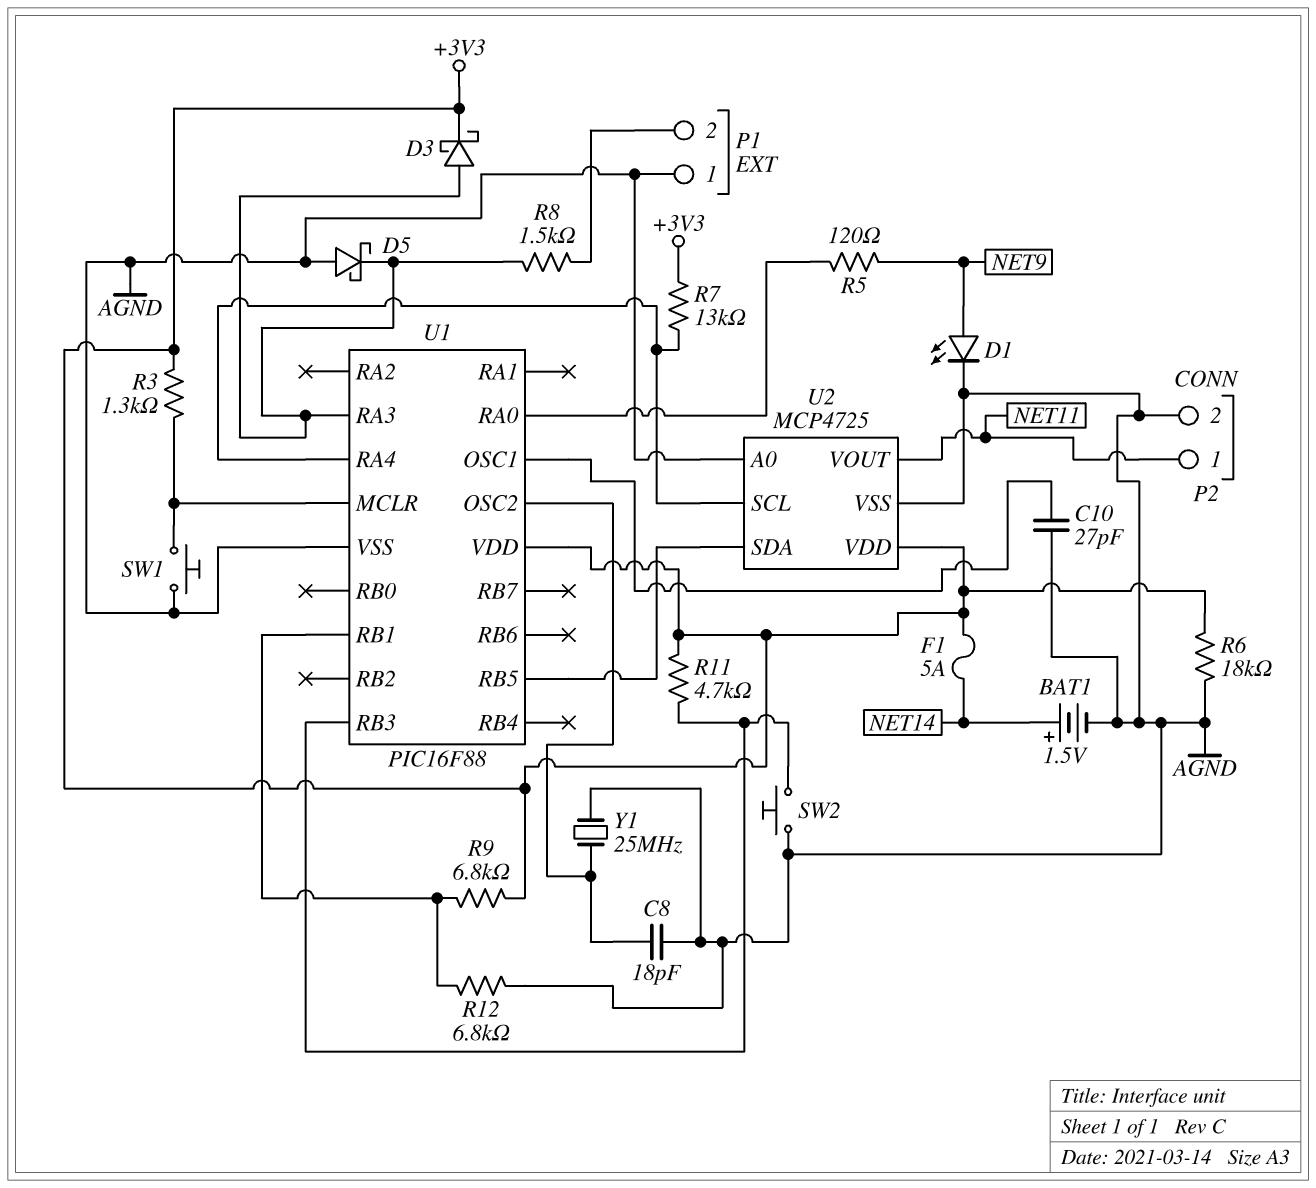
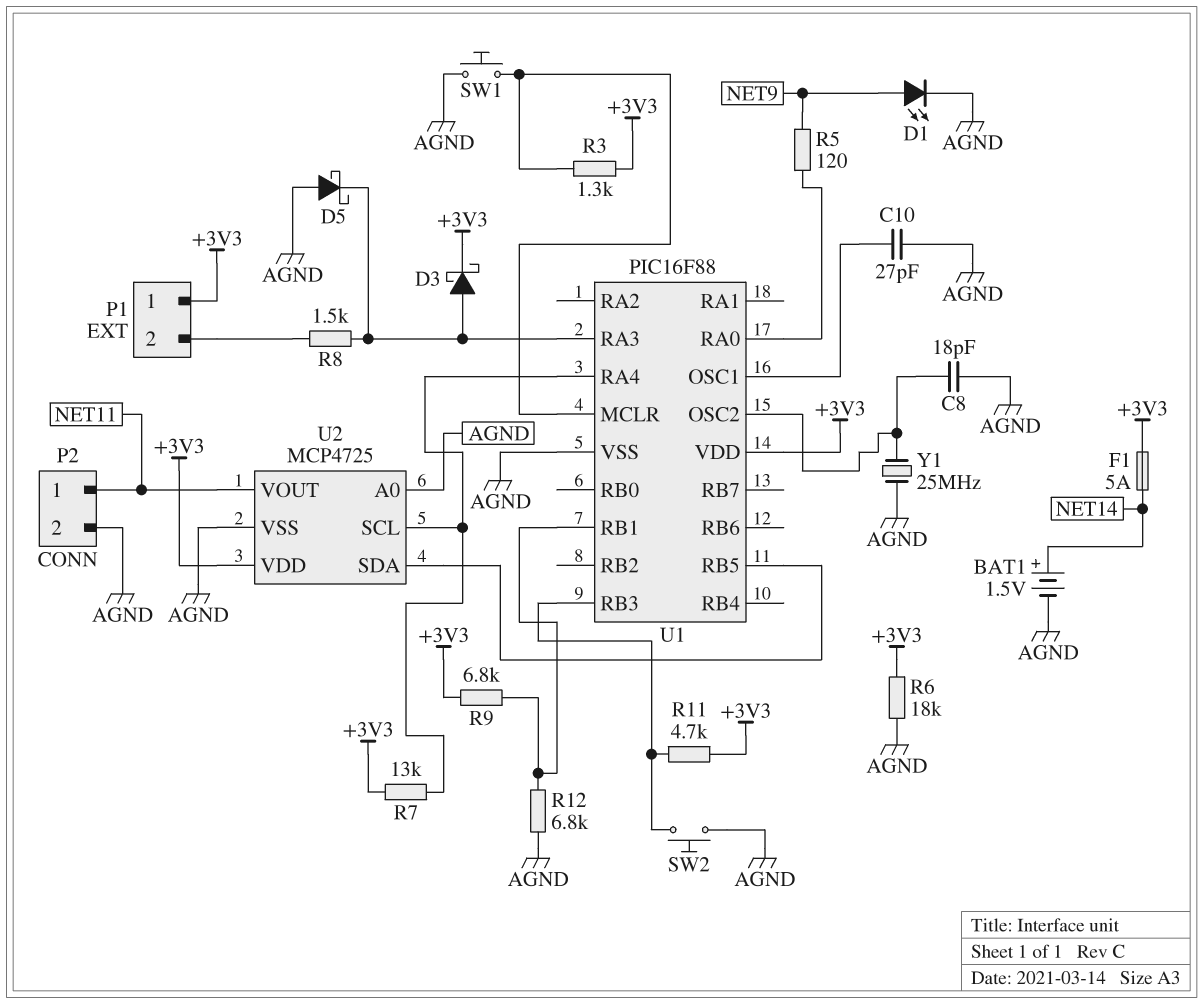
P1 pin 1: AGND -> +3V3

